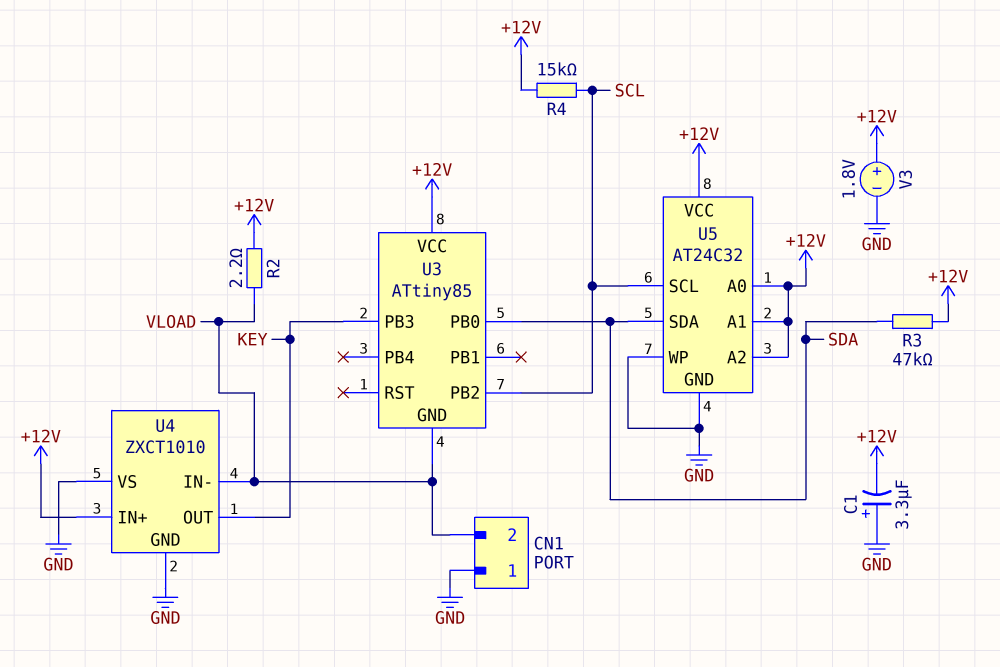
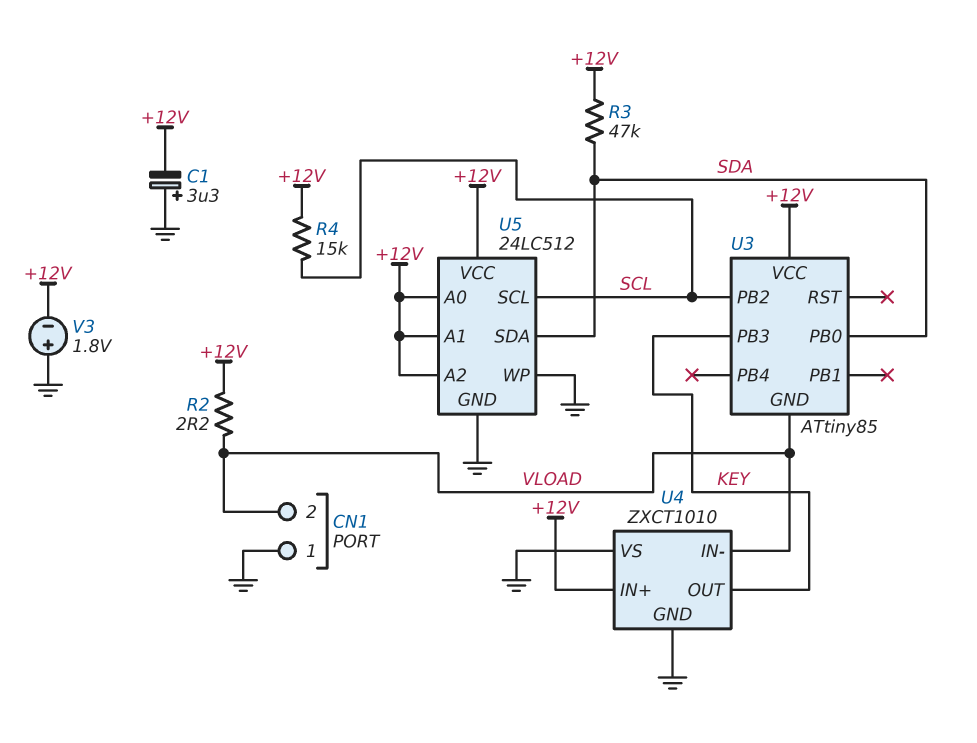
U5: AT24C32 -> 24LC512
V3: 1.8V (plus +12V, minus GND) -> 1.8V (plus GND, minus +12V)

